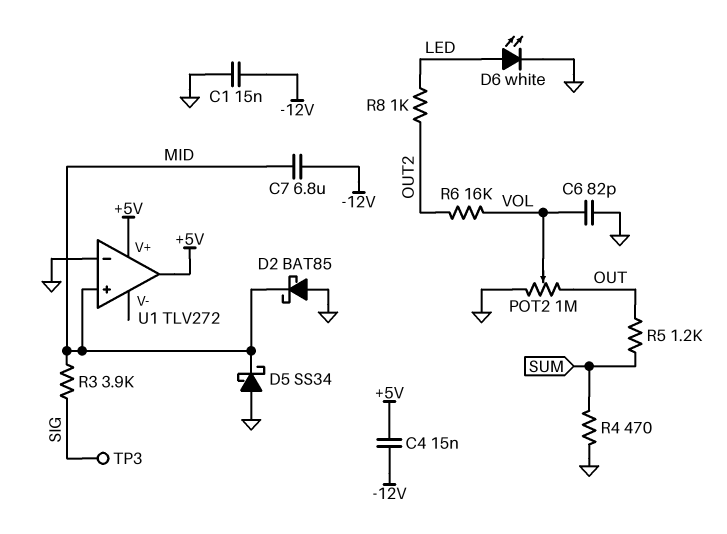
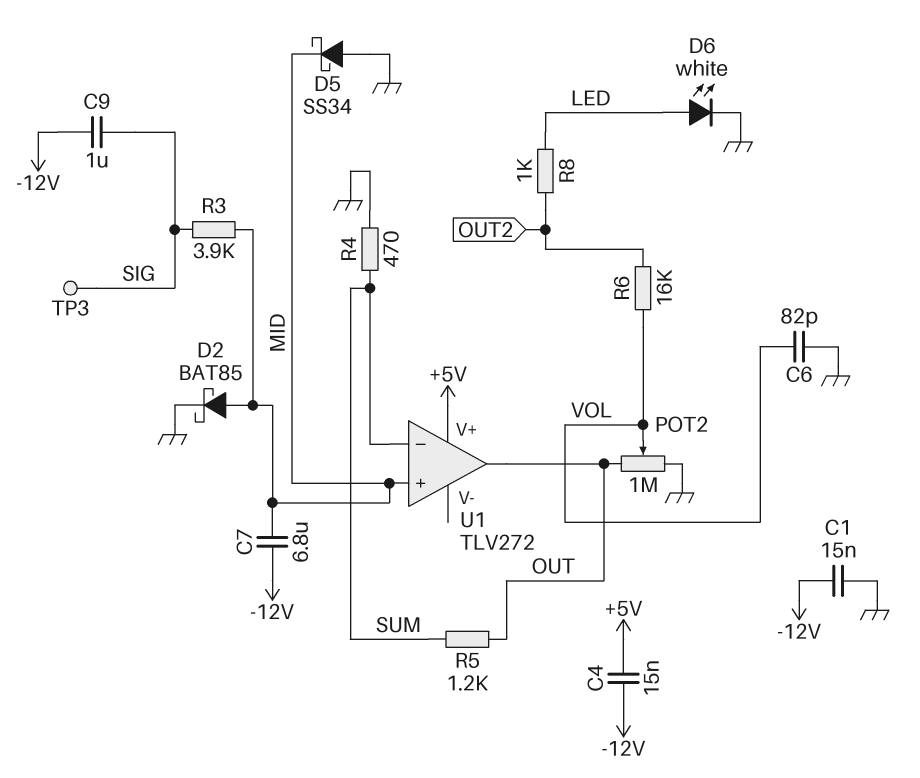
C9: none -> 1uF (-12V, SIG)
D2: schottky BAT85 (A GND, K MID) -> schottky BAT85 (A MID, K GND)
U1 pin in-: GND -> SUM
U1 pin out: +5V -> OUT

